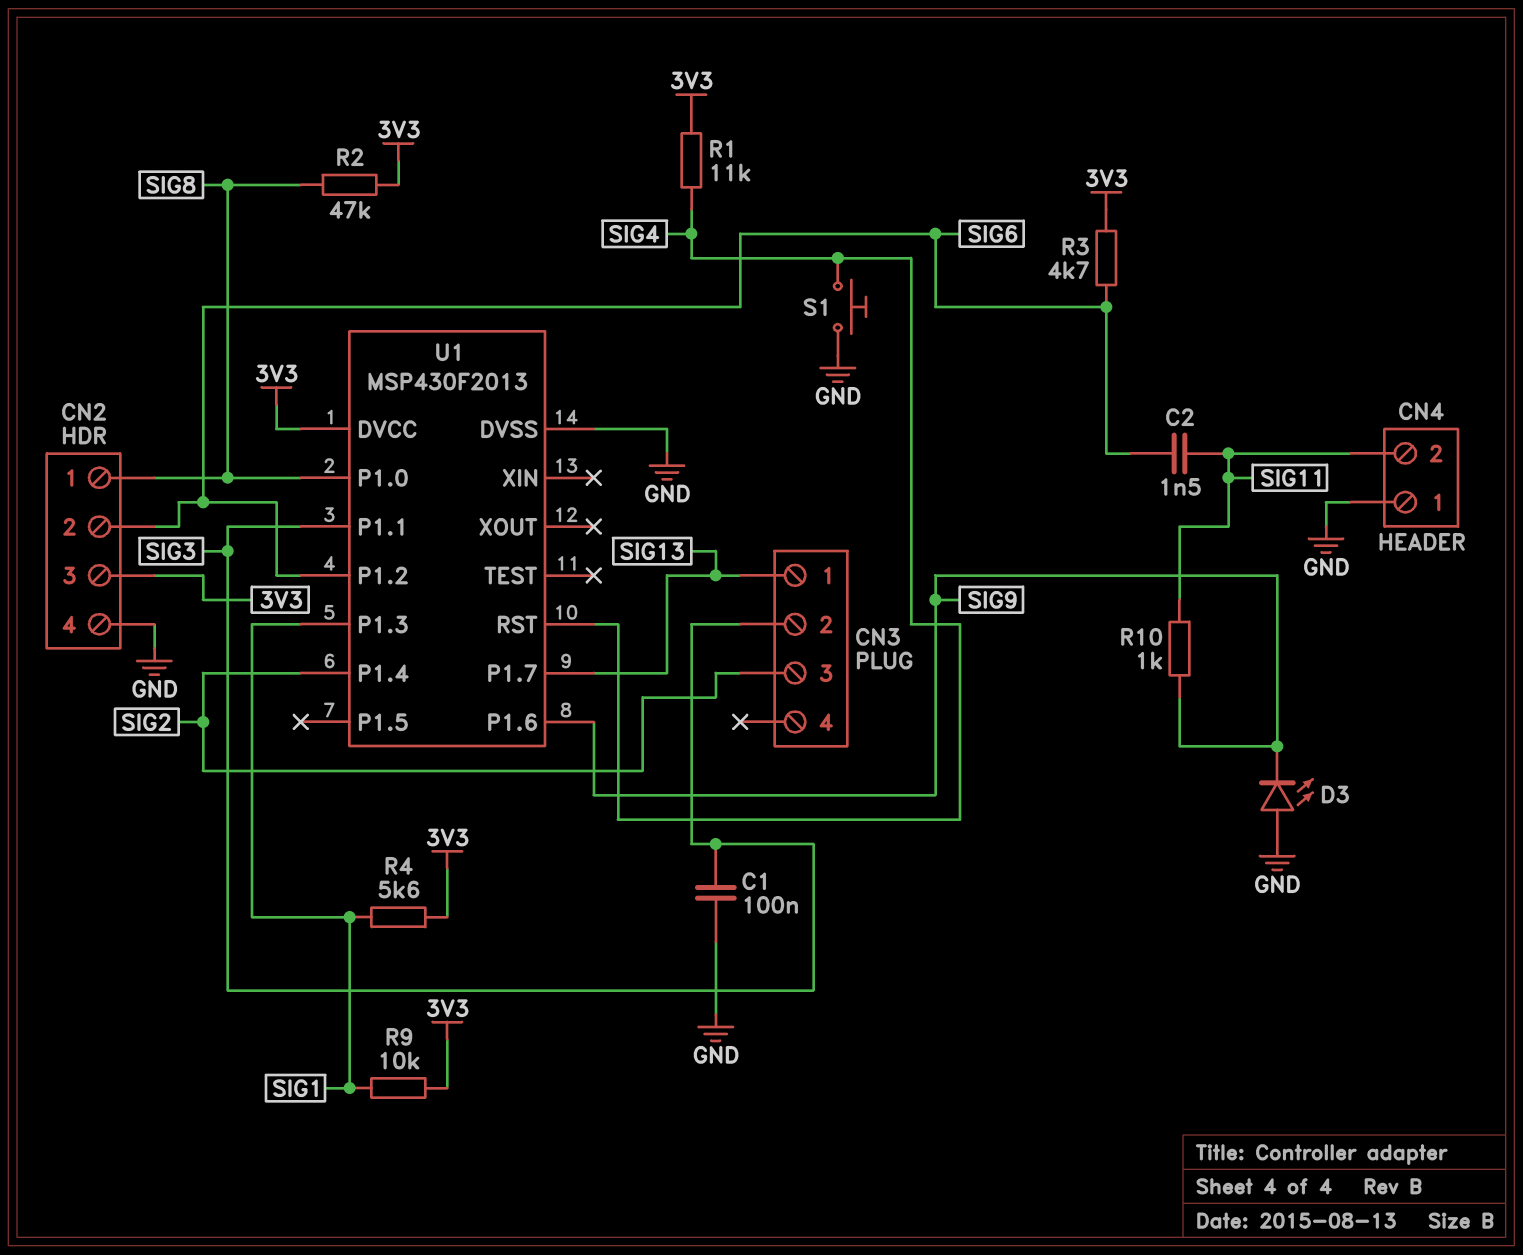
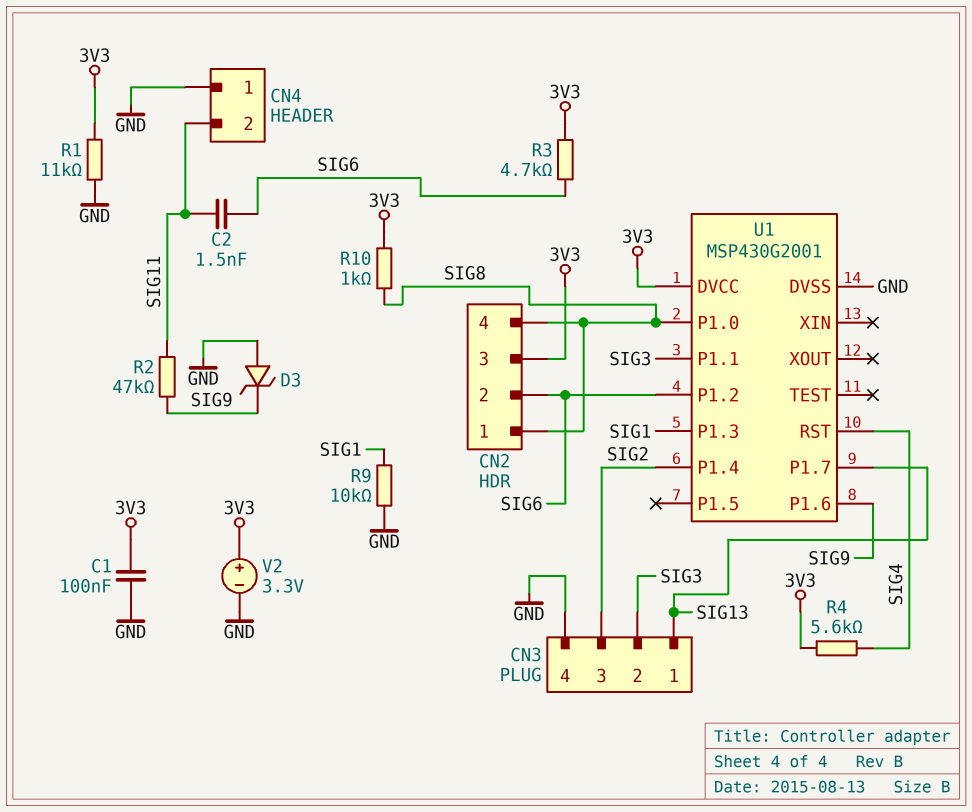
C1: 100nF (GND, SIG3) -> 100nF (3V3, GND)
CN2 pin 4: GND -> SIG8
CN3 pin 4: none -> GND
D3: LED (A GND, K SIG9) -> zener (A GND, K SIG9)
R1: 11k (3V3, SIG4) -> 11k (3V3, GND)
R2: 47k (3V3, SIG8) -> 47k (SIG9, SIG11)
R4: 5.6k (3V3, SIG1) -> 5.6k (3V3, SIG4)
R9: 10k (3V3, SIG1) -> 10k (GND, SIG1)
R10: 1k (SIG9, SIG11) -> 1k (3V3, SIG8)
S1: button (GND, SIG4) -> none
U1: MSP430F2013 -> MSP430G2001
V2: none -> 3.3V (plus 3V3, minus GND)

